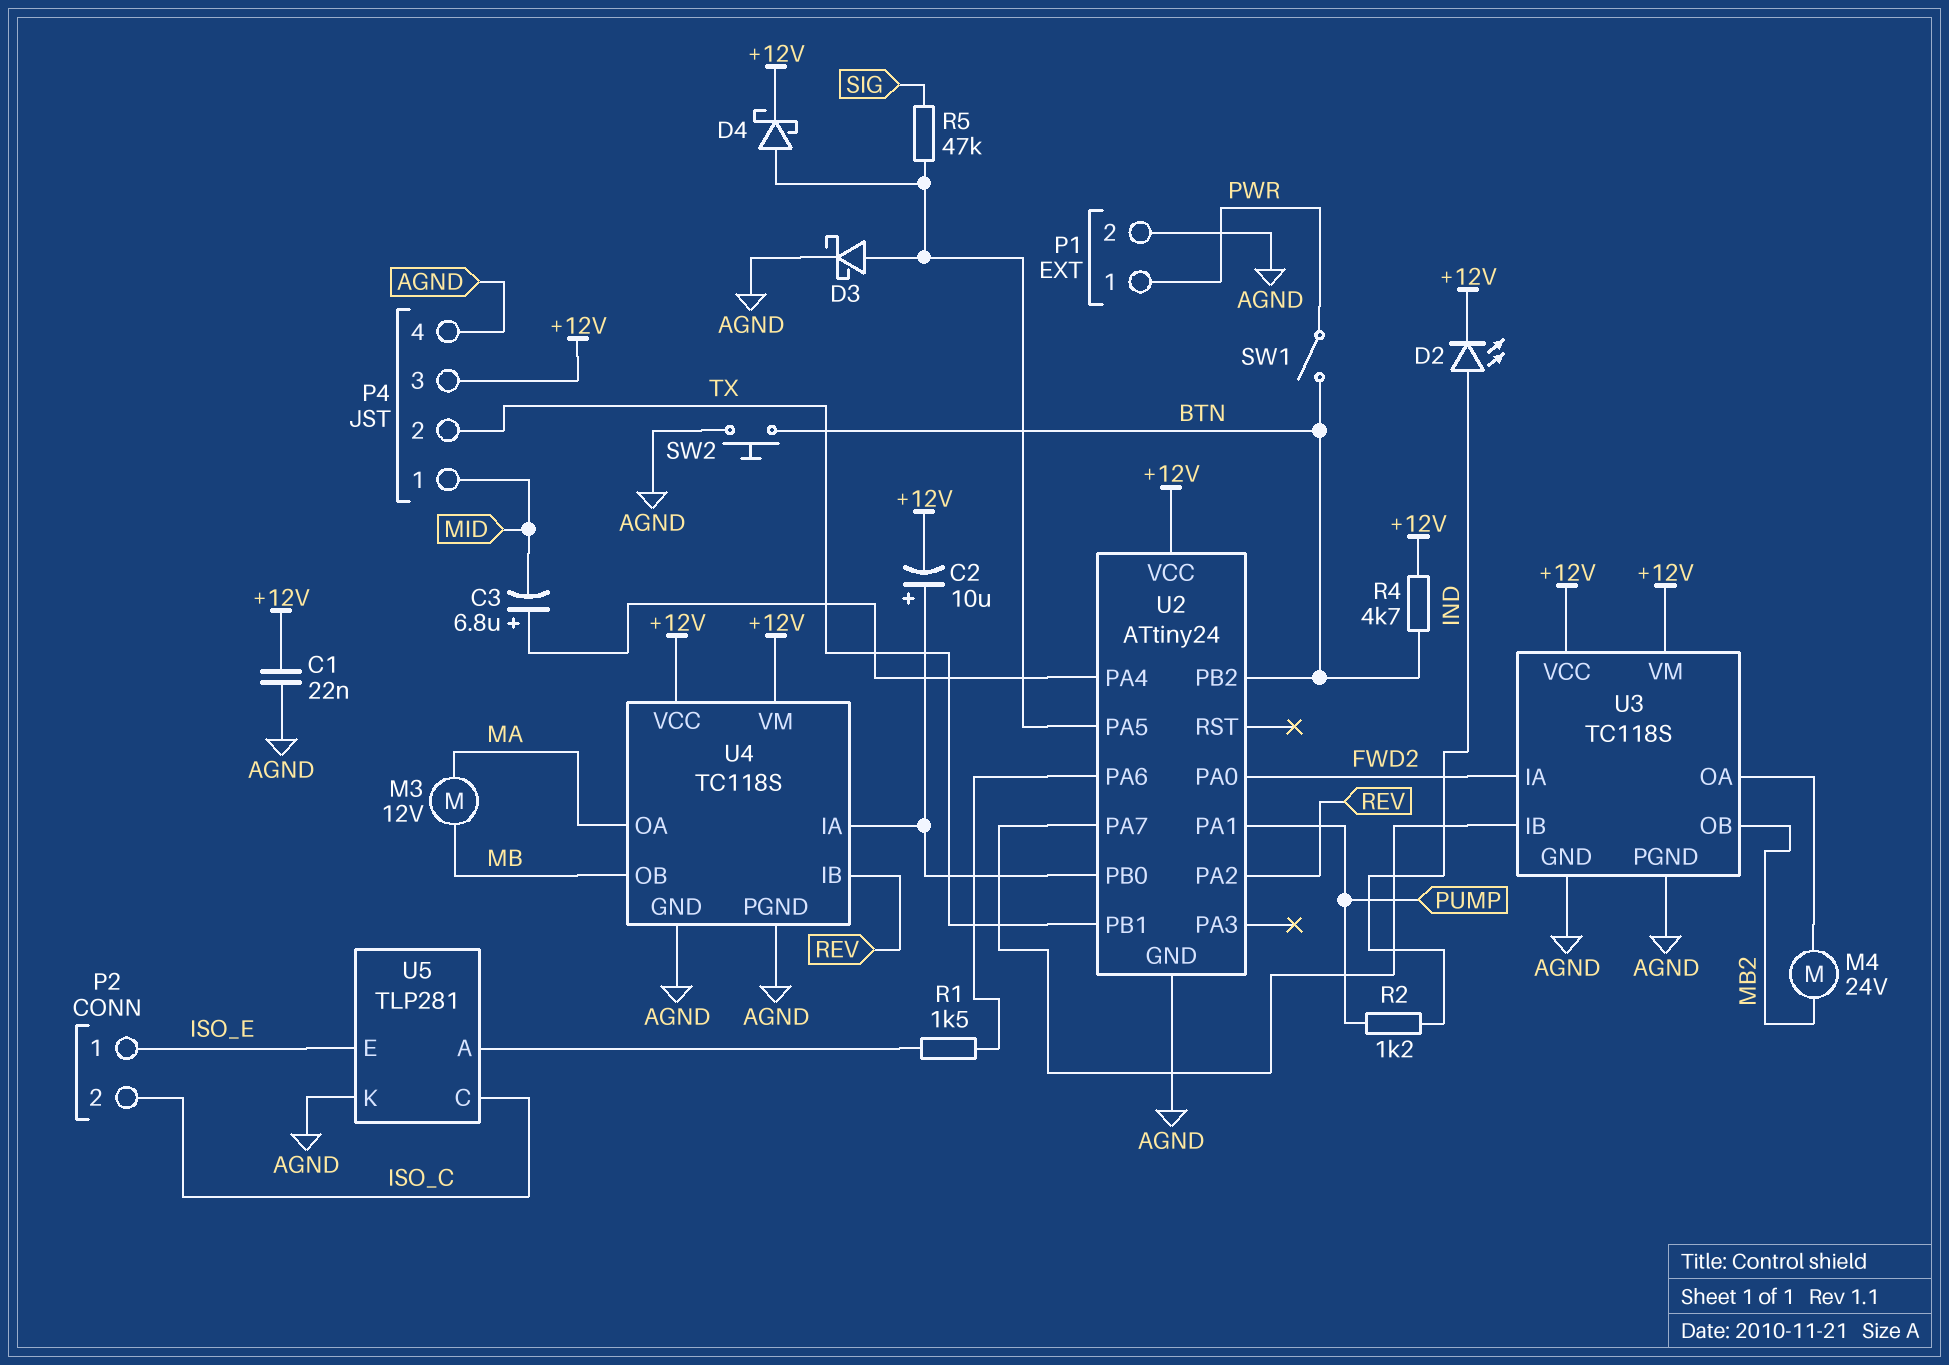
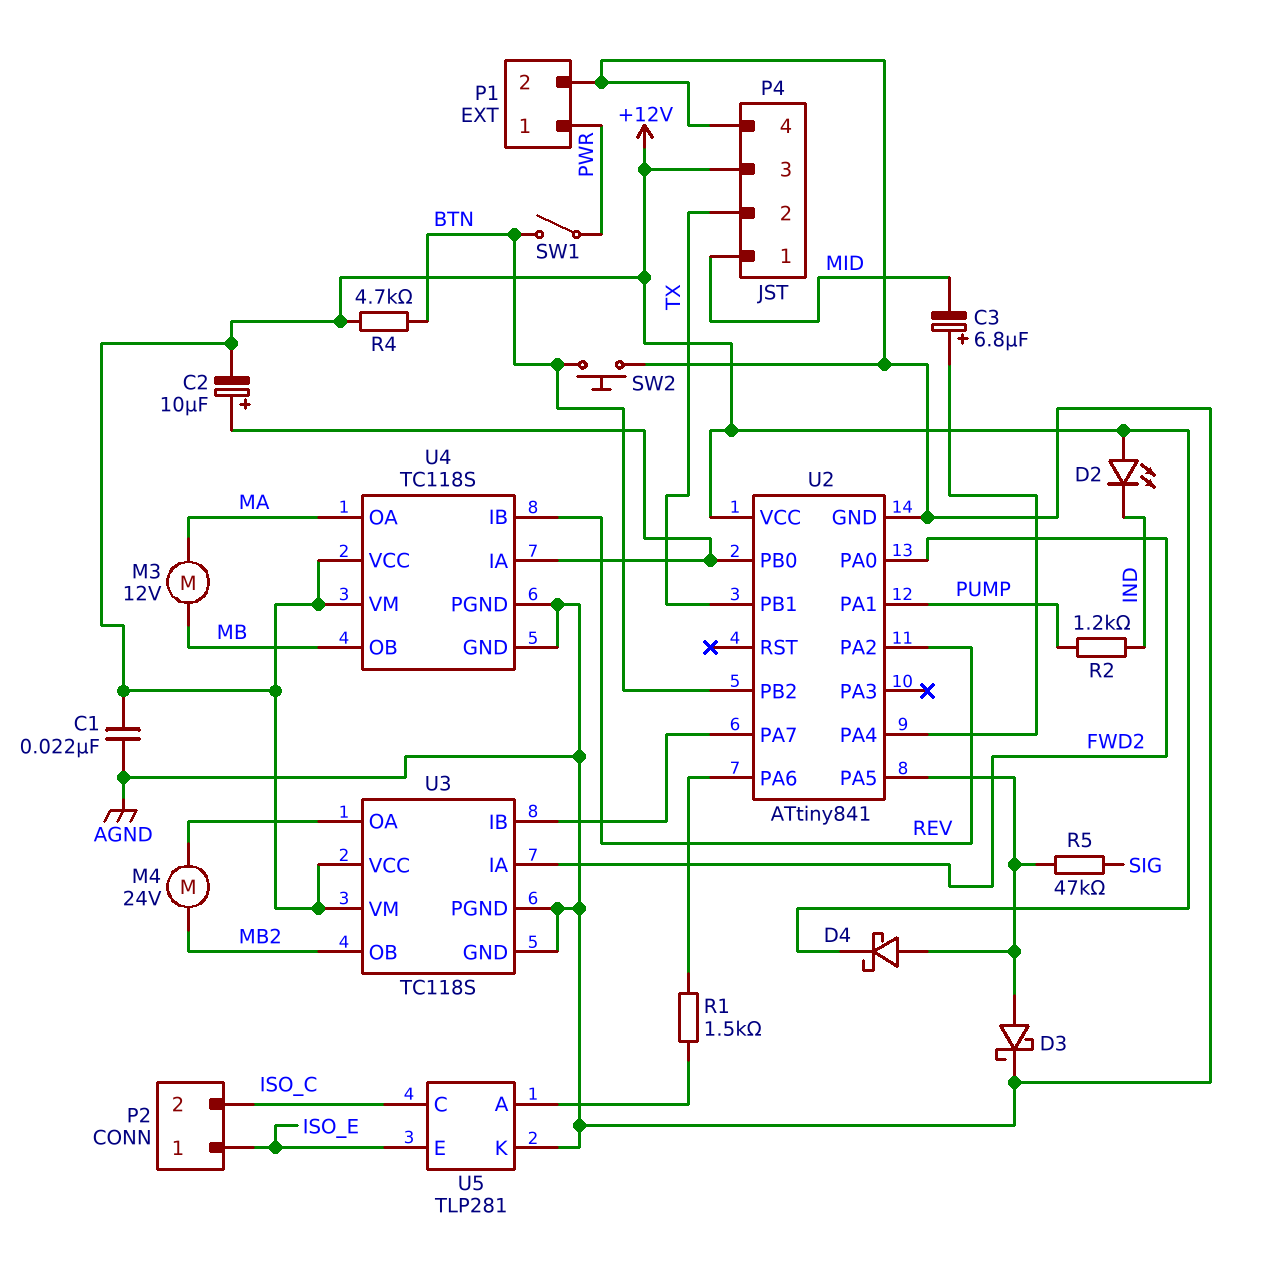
D2: LED (A IND, K +12V) -> LED (A +12V, K IND)
U2: ATtiny24 -> ATtiny841

